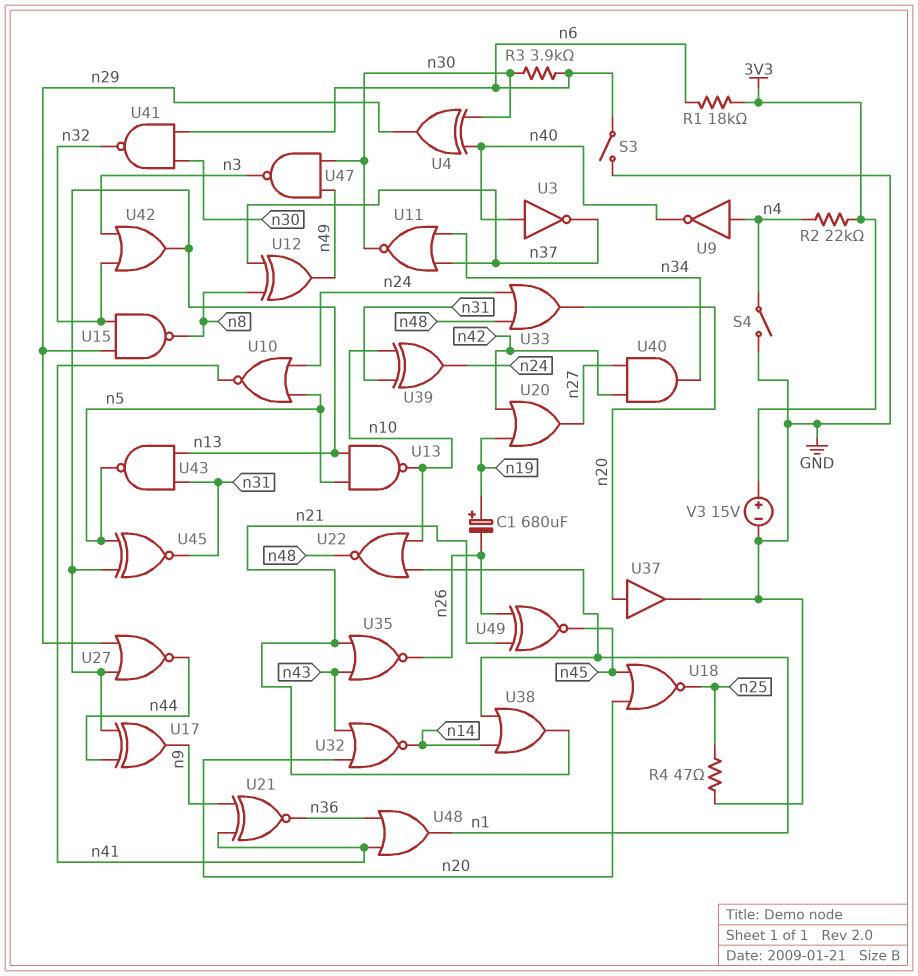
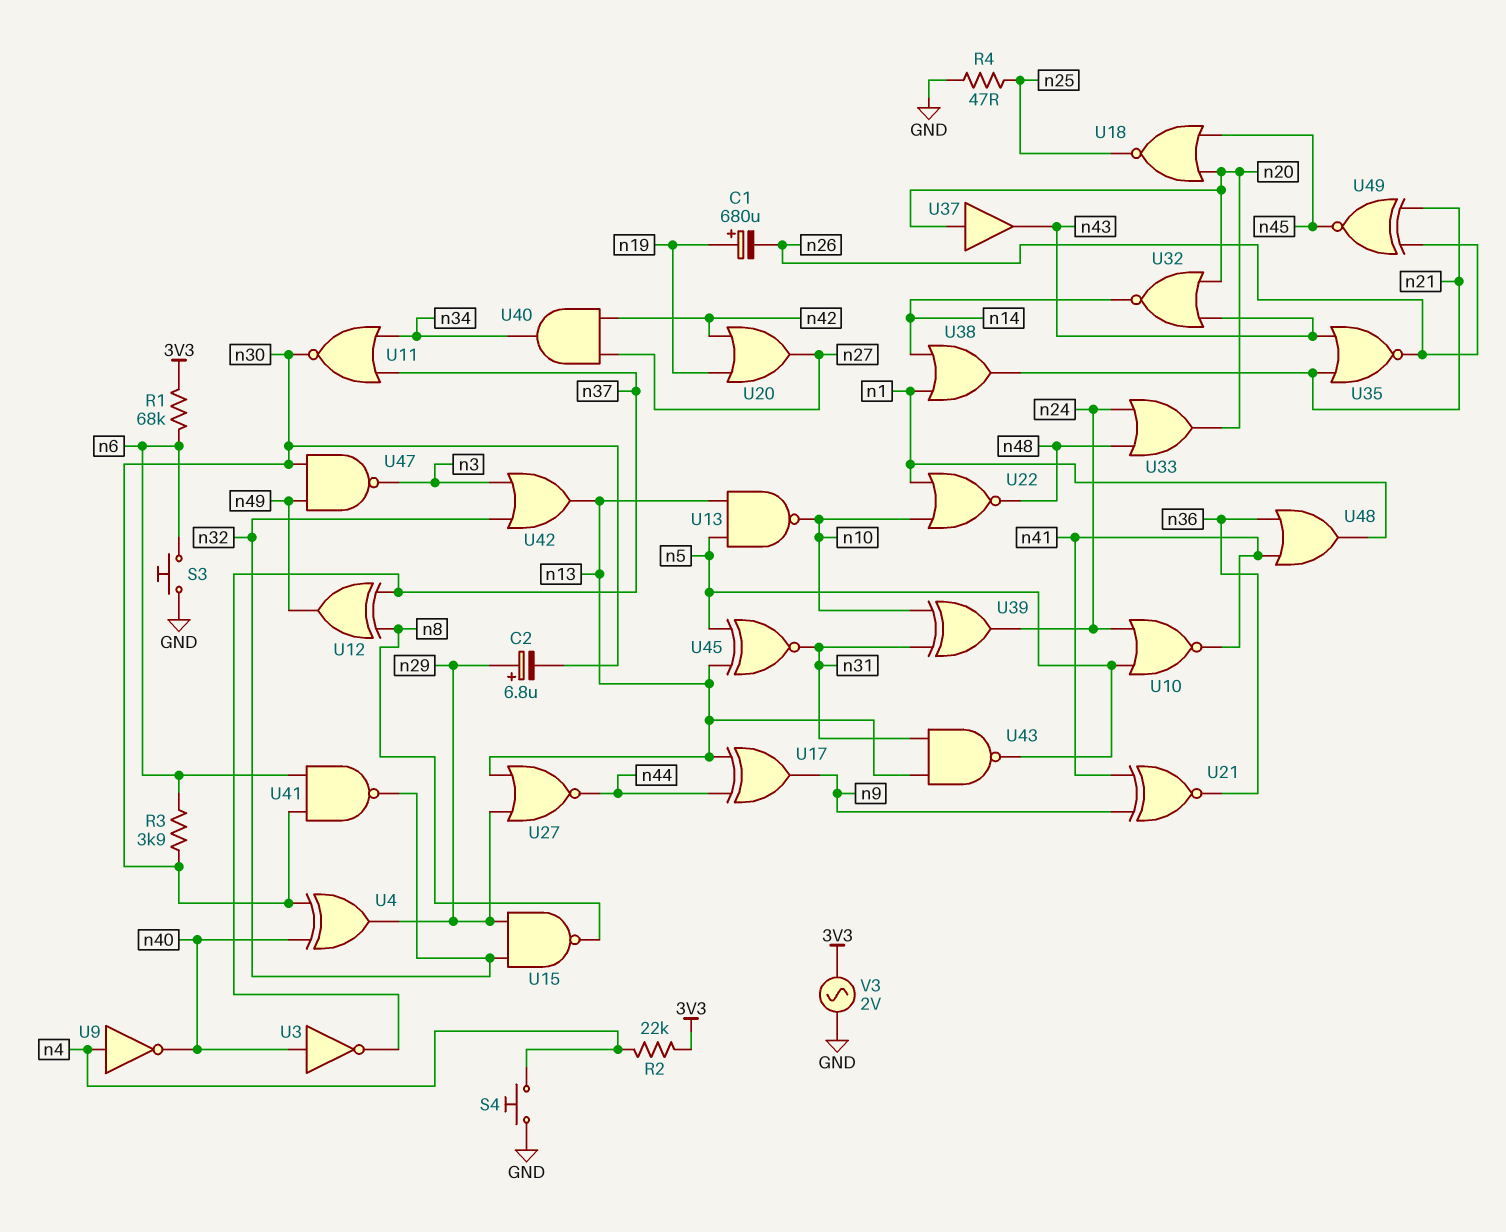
C2: none -> 6.8uF (plus n29, minus n30)
R1: 18k (3V3, n6) -> 68k (3V3, n6)
S3: switch (GND, n6) -> button (GND, n6)
S4: switch (GND, n4) -> button (GND, n4)
U37: buffer (in n20, out GND) -> buffer (in n20, out n43)
V3: 15V (plus 3V3, minus GND) -> AC 2V (3V3, GND)

